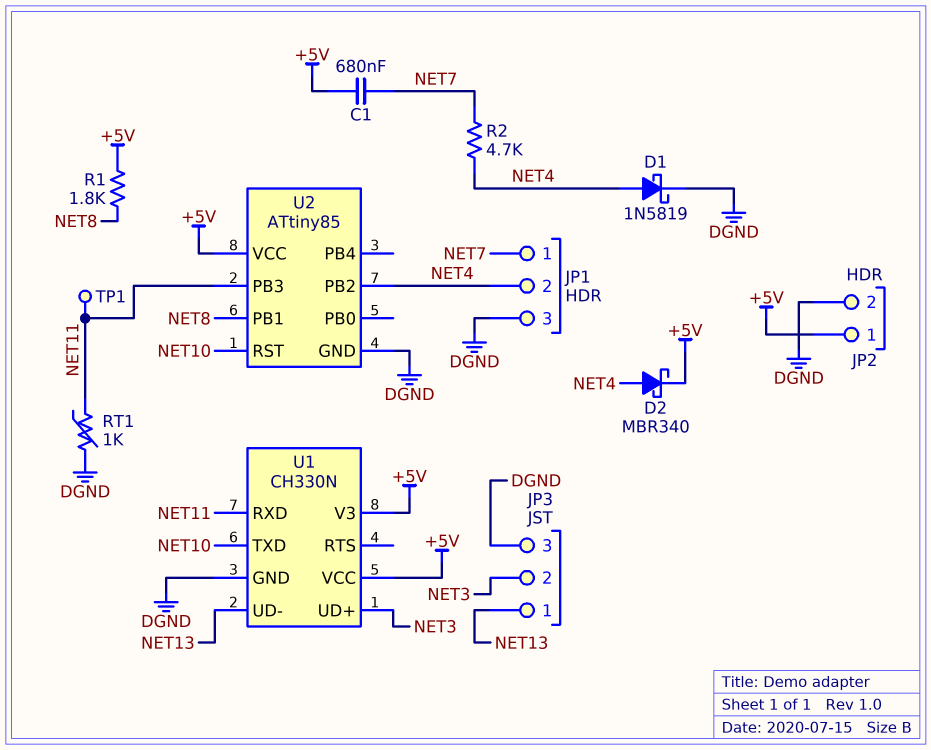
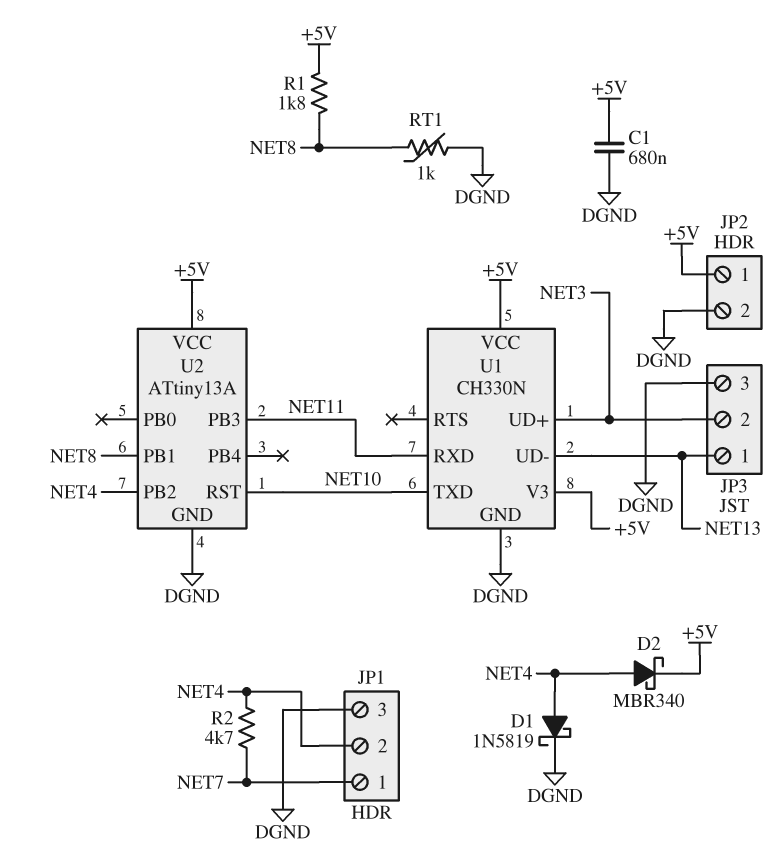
C1: 680nF (+5V, NET7) -> 680nF (+5V, DGND)
RT1: 1k (DGND, NET11) -> 1k (DGND, NET8)
TP1: test point (NET11) -> none
U2: ATtiny85 -> ATtiny13A

